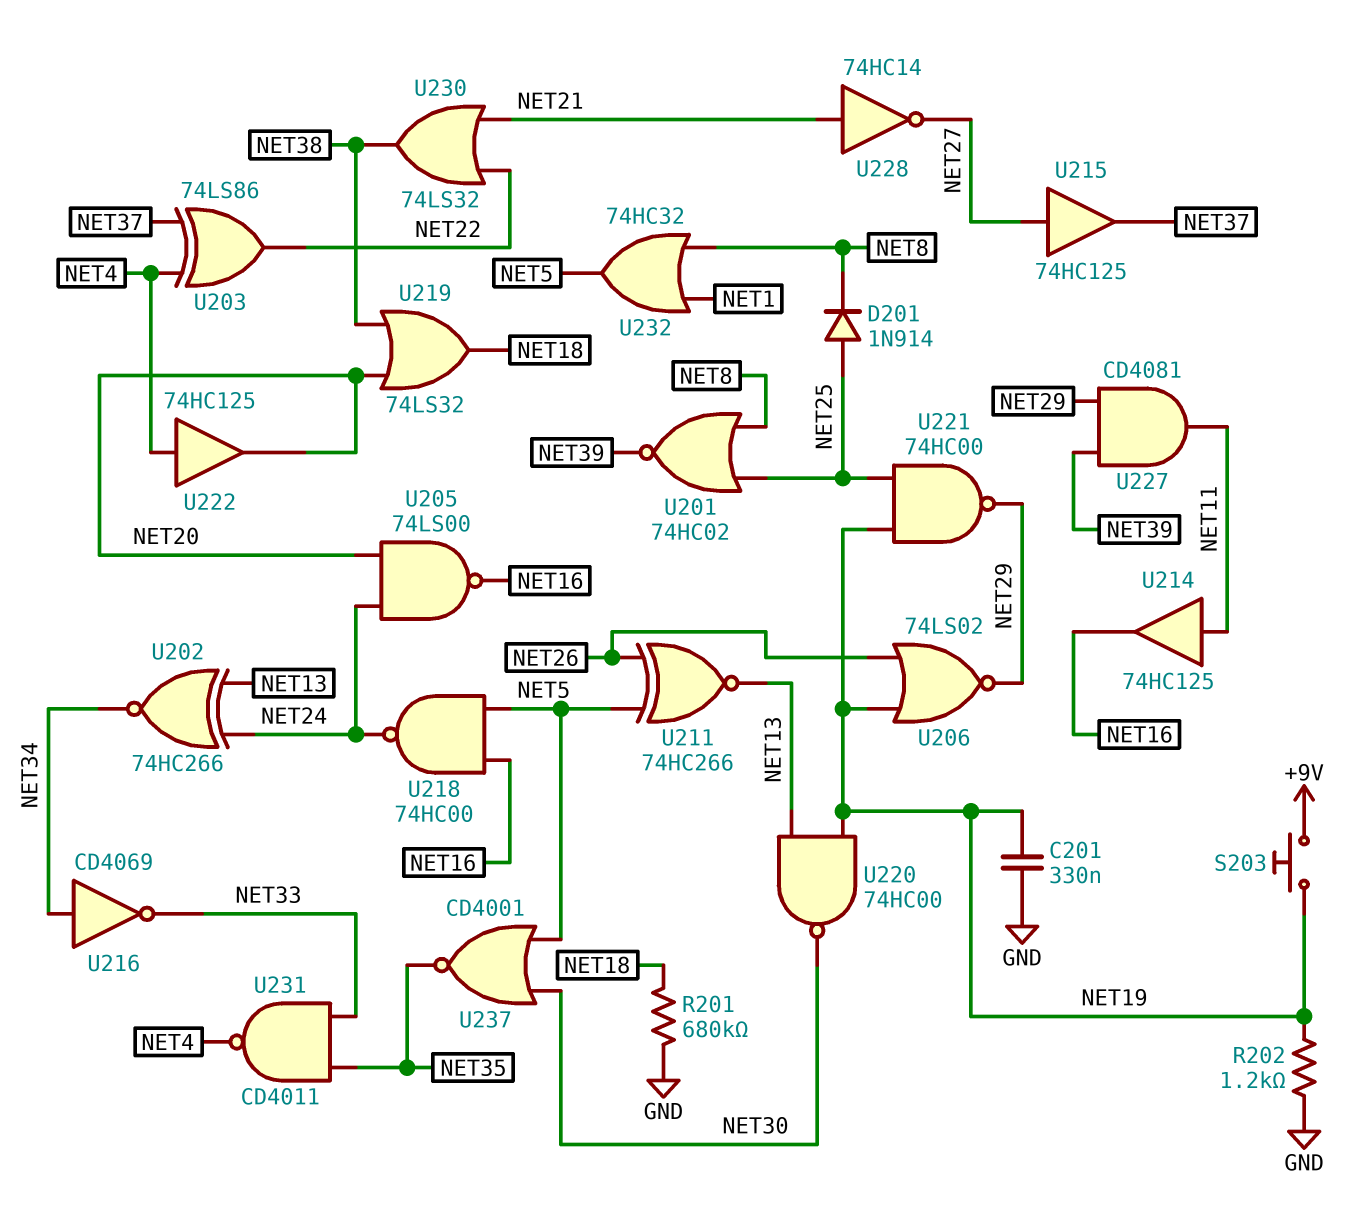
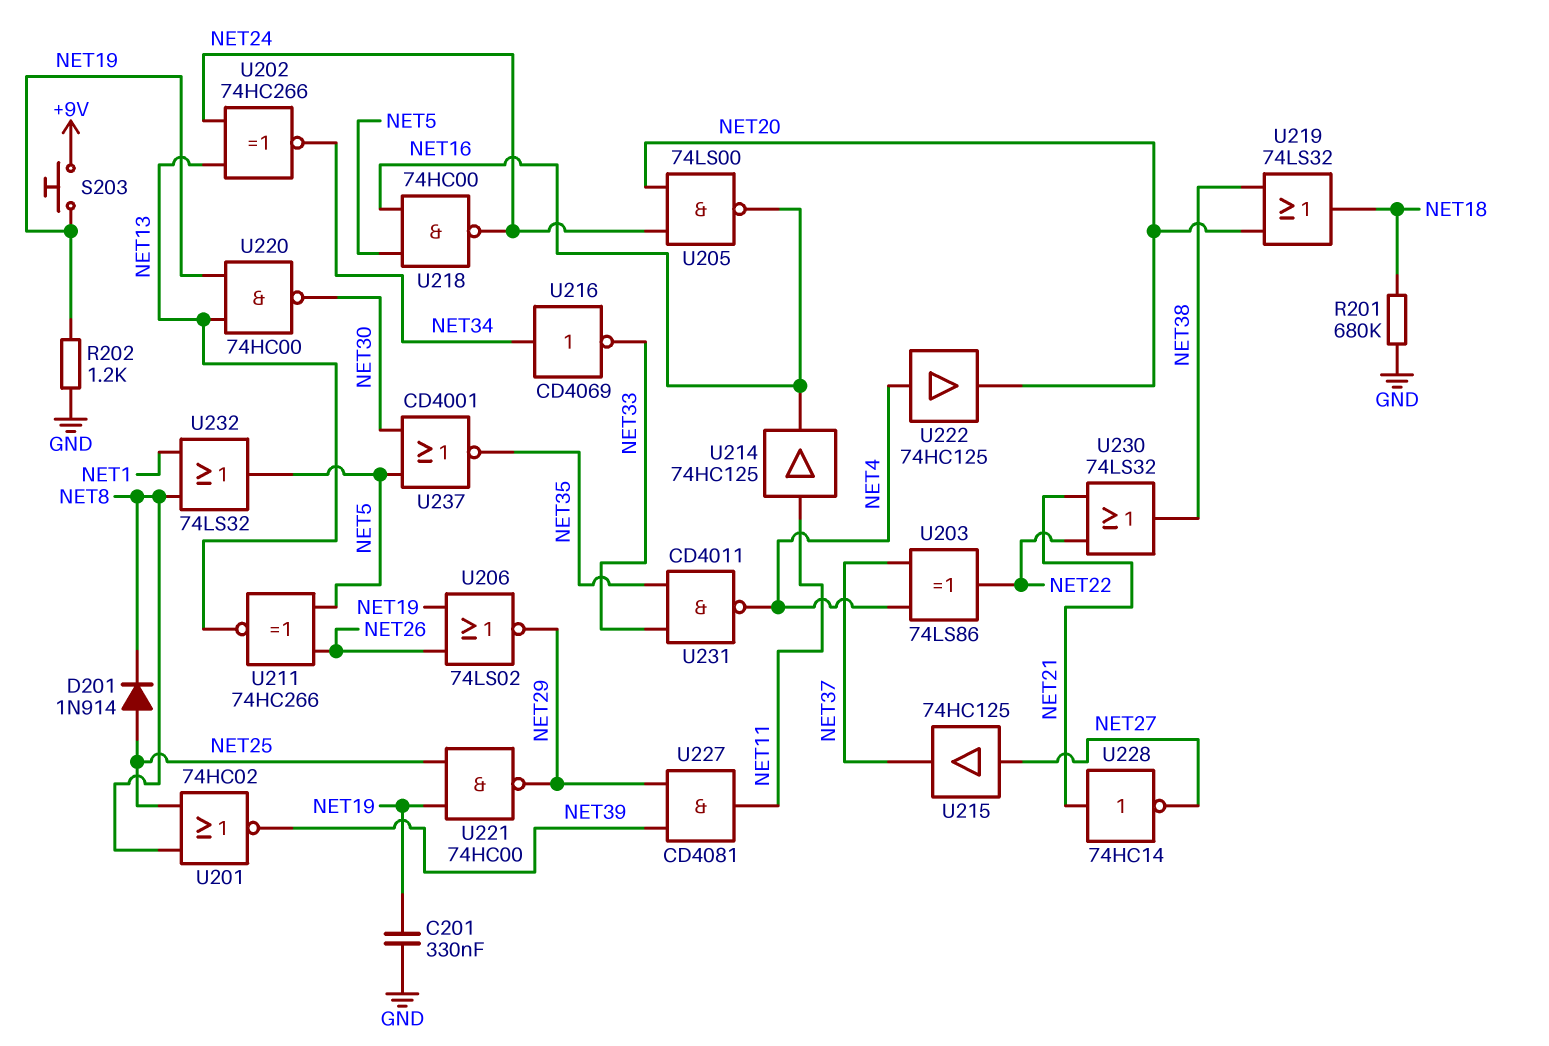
U232: OR 74HC32 (in NET1, in NET8, out NET5) -> OR 74LS32 (in NET1, in NET8, out NET5)

